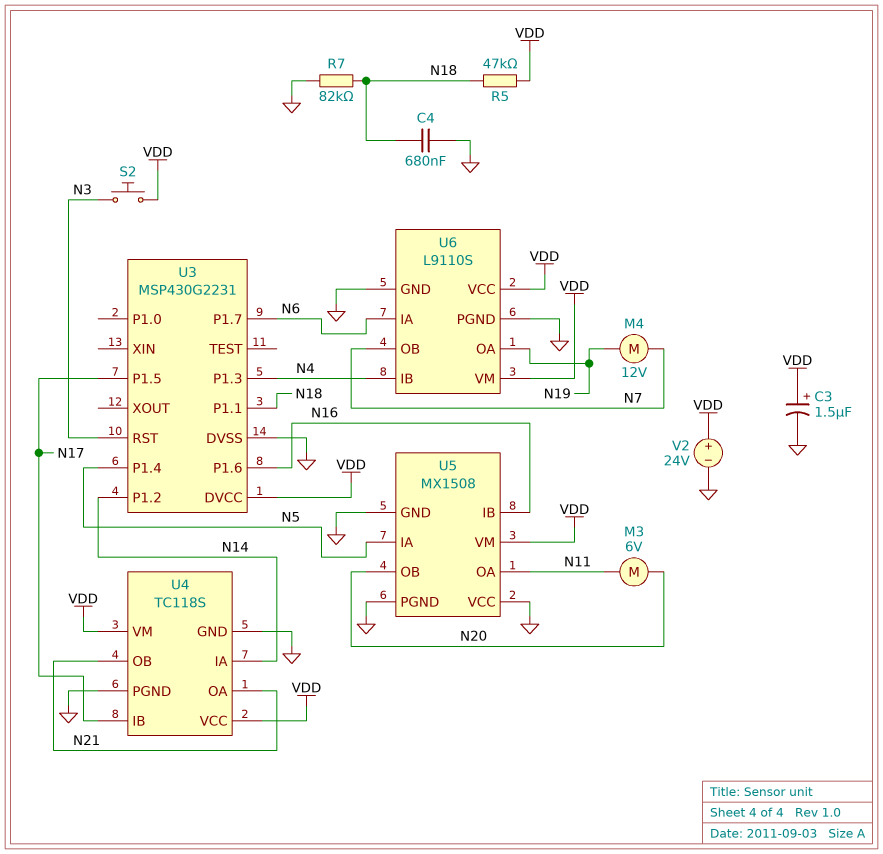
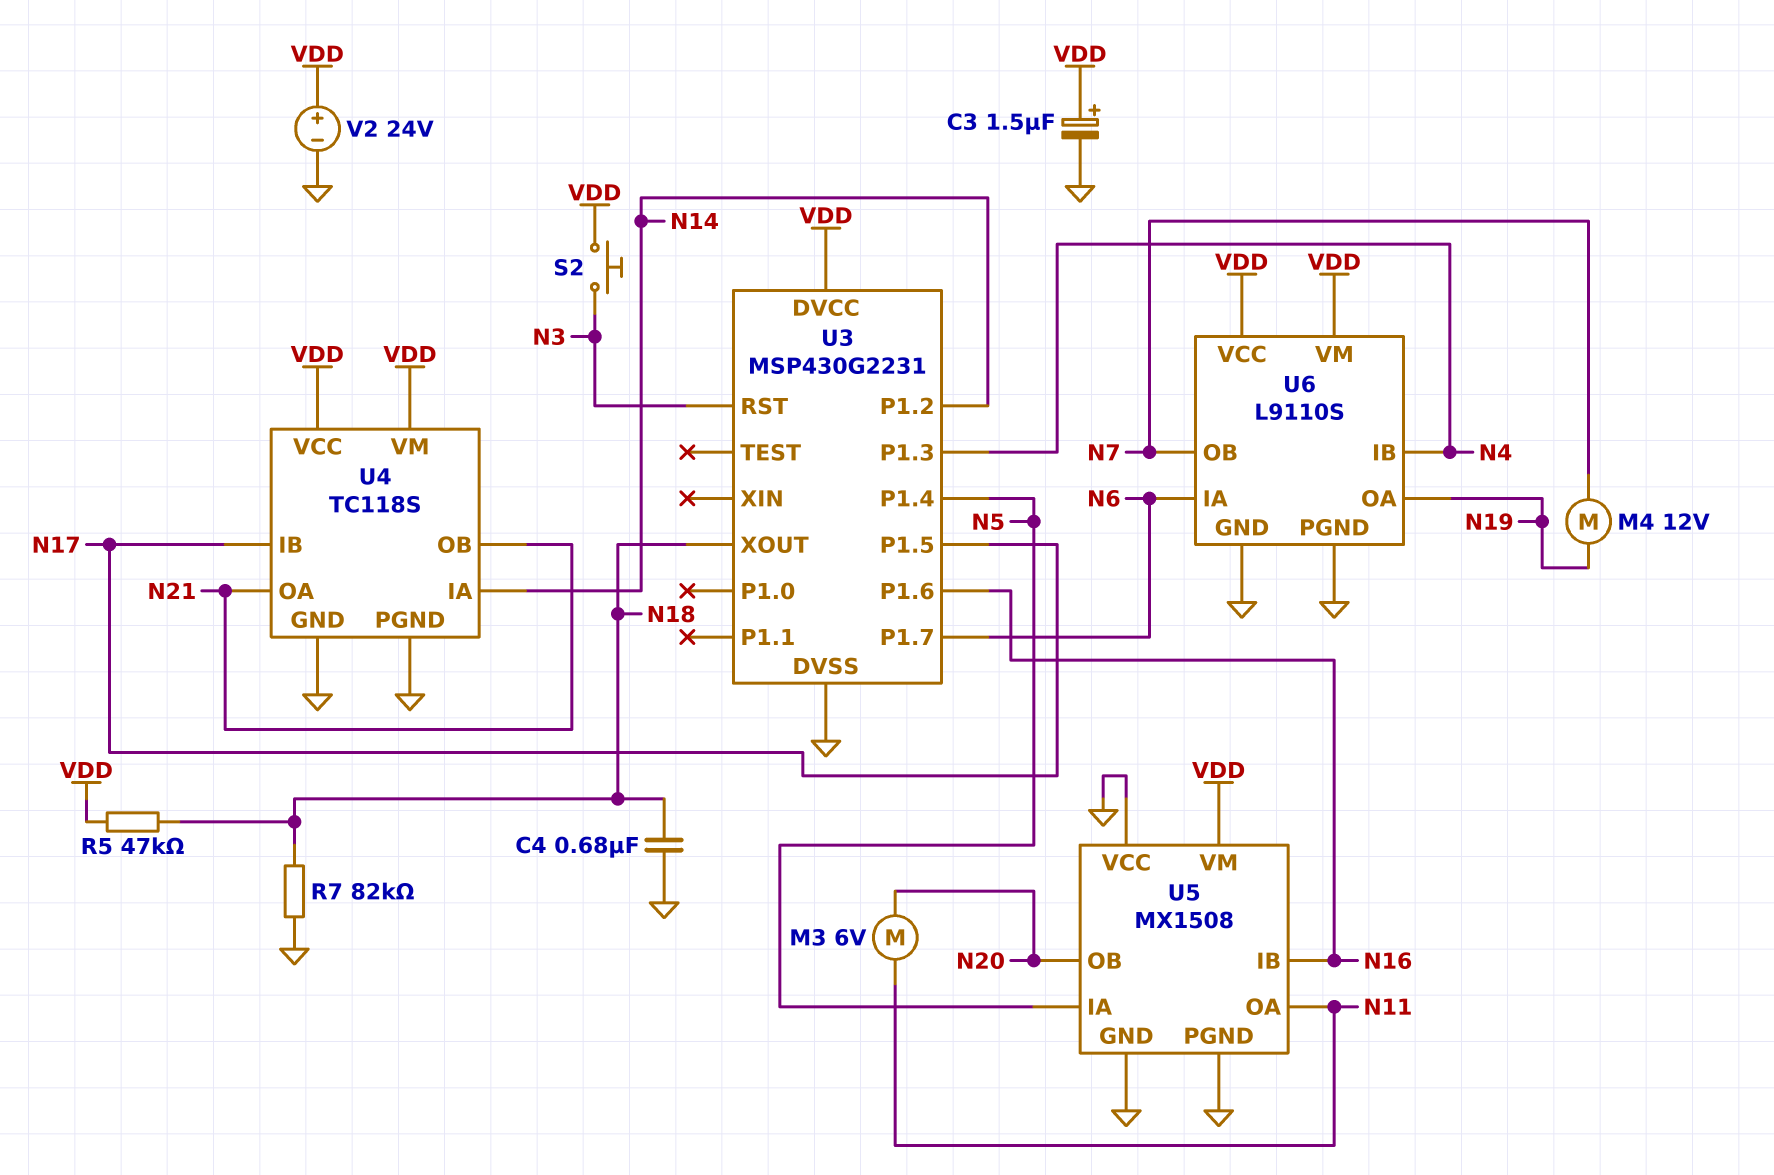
U3 pin P1.1: N18 -> none
U3 pin XOUT: none -> N18

